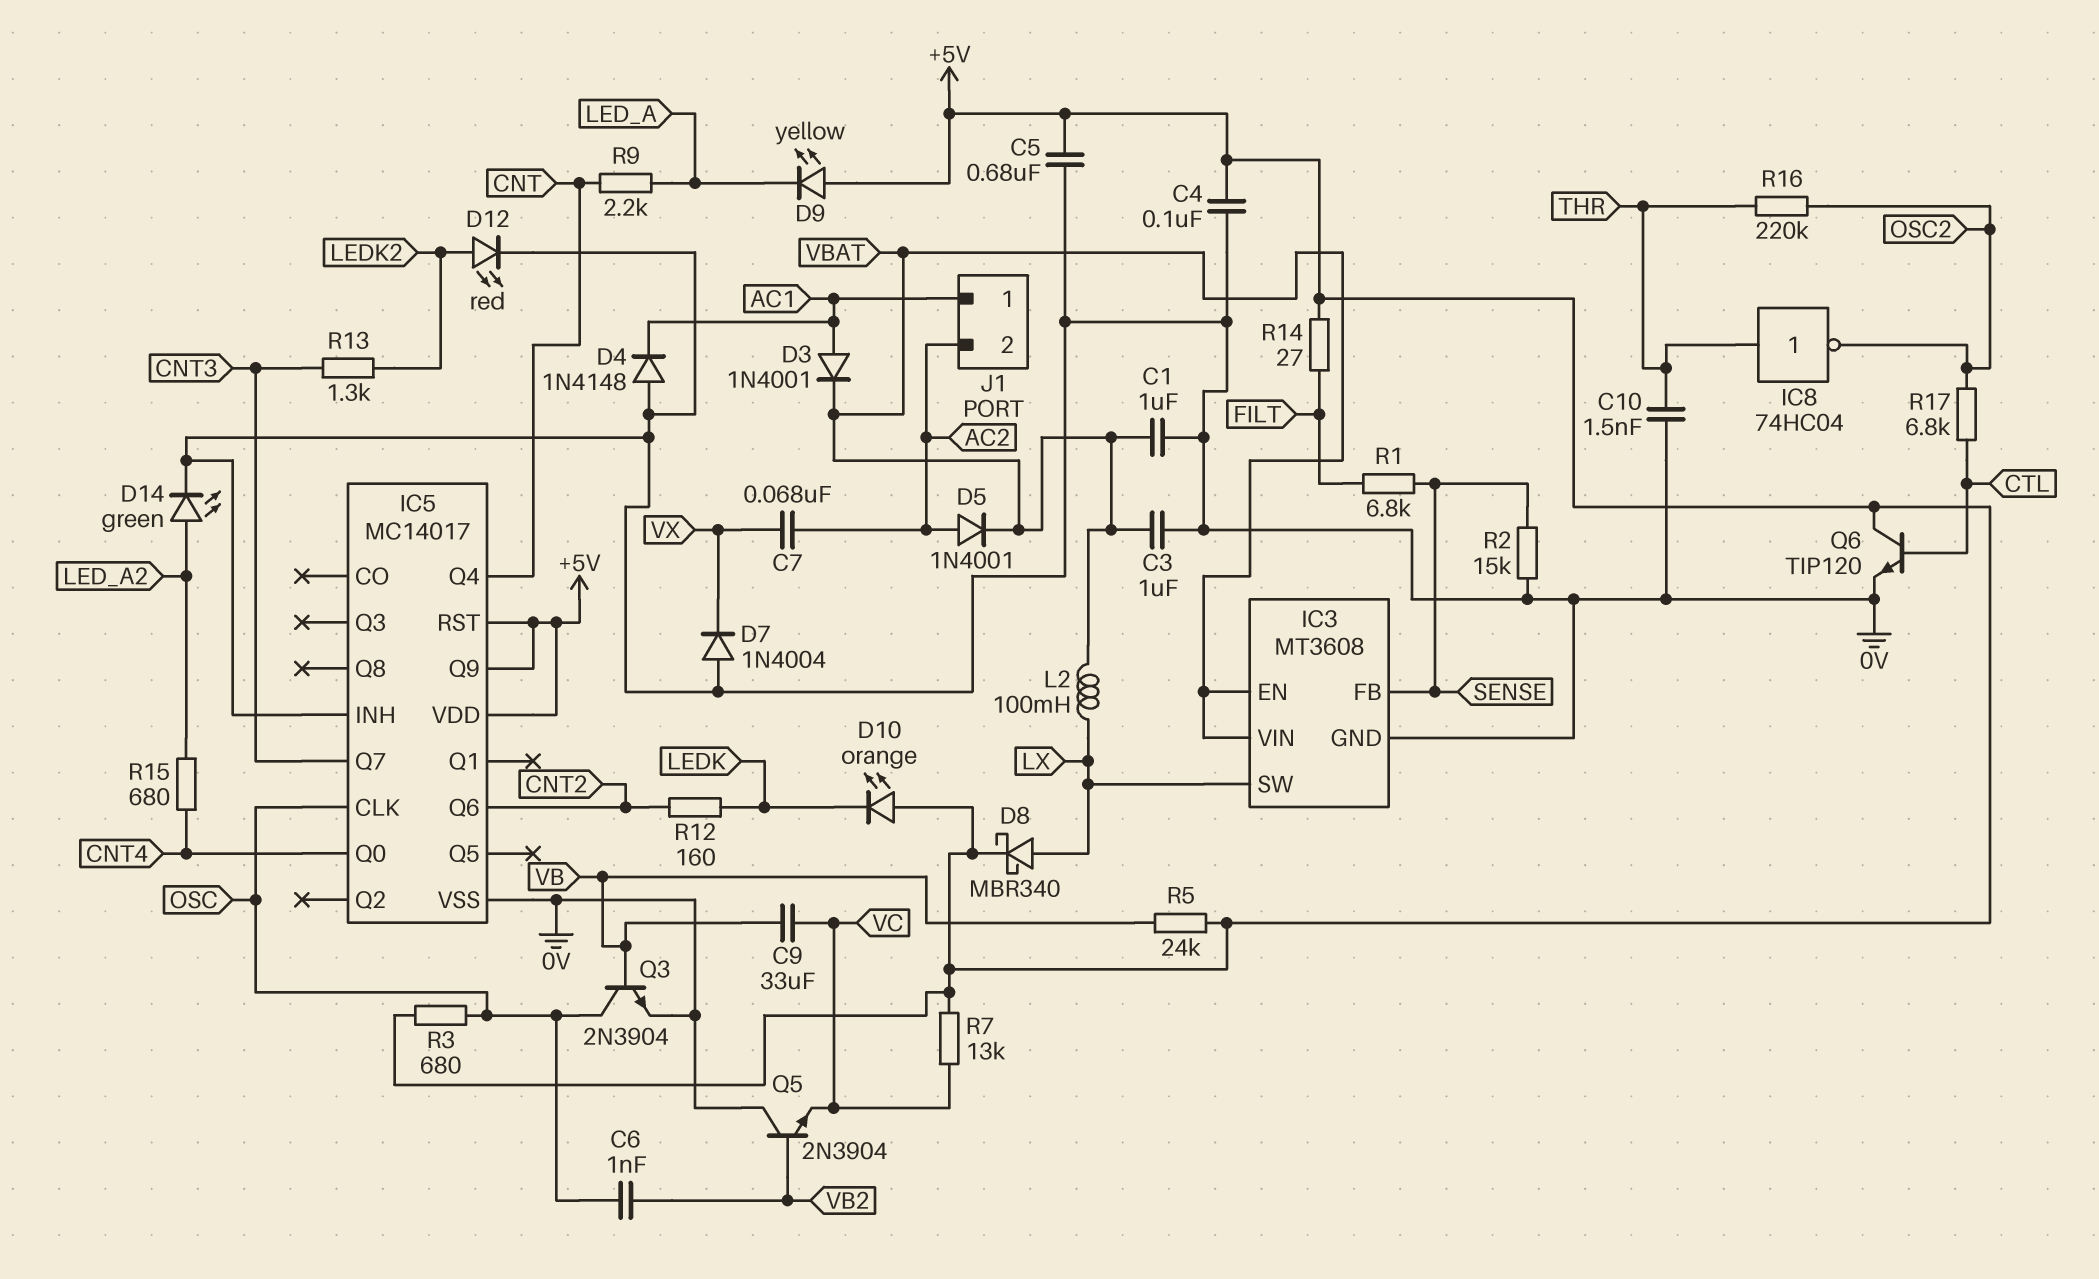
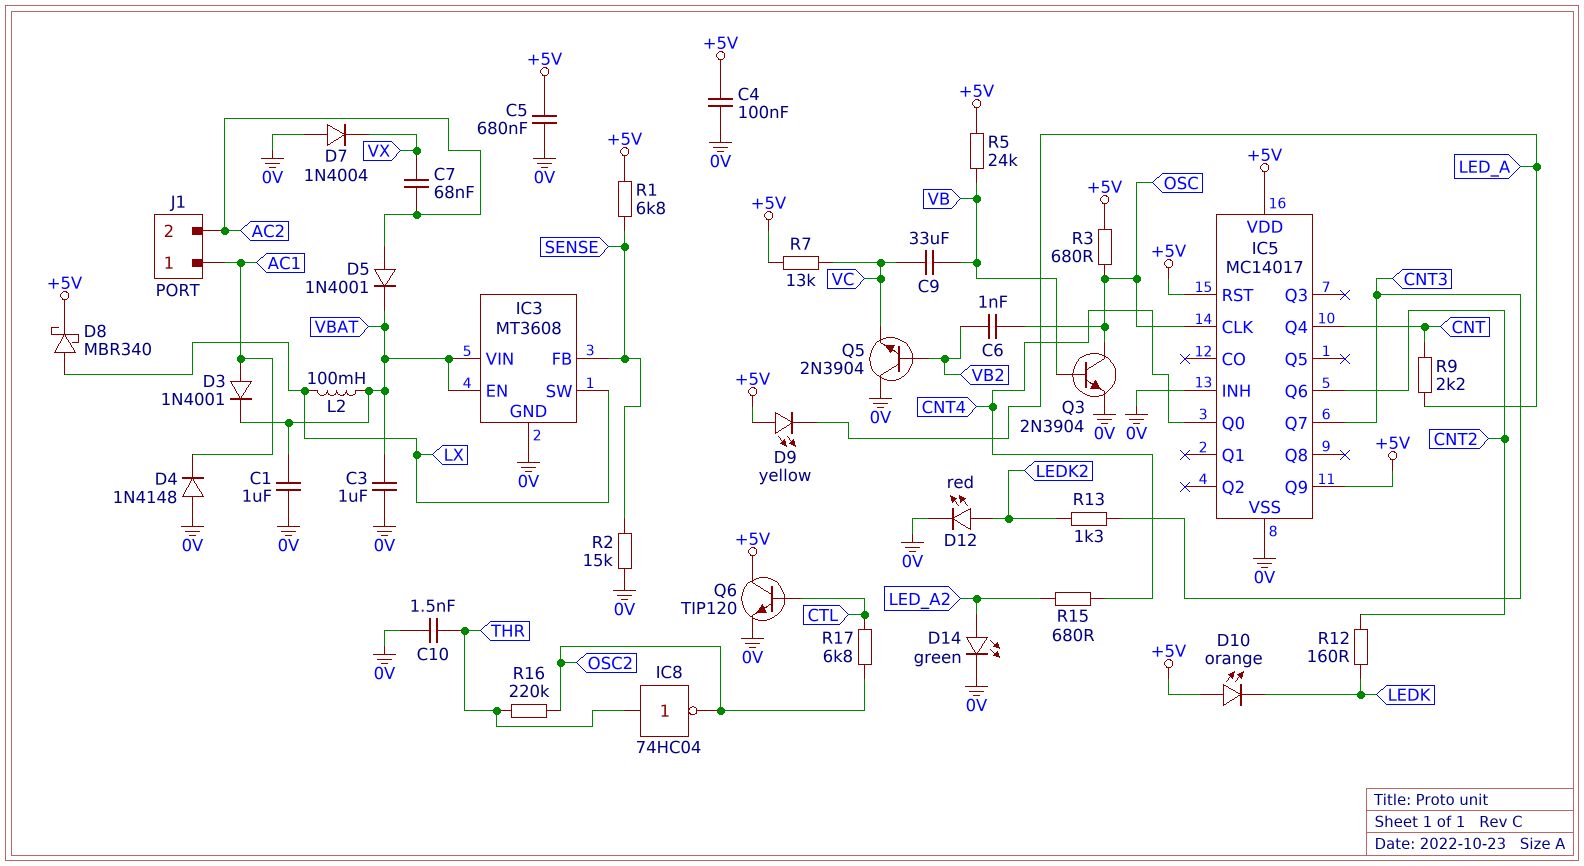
R1: 6.8k (FILT, SENSE) -> 6.8k (+5V, SENSE)
R14: 27 (+5V, FILT) -> none

